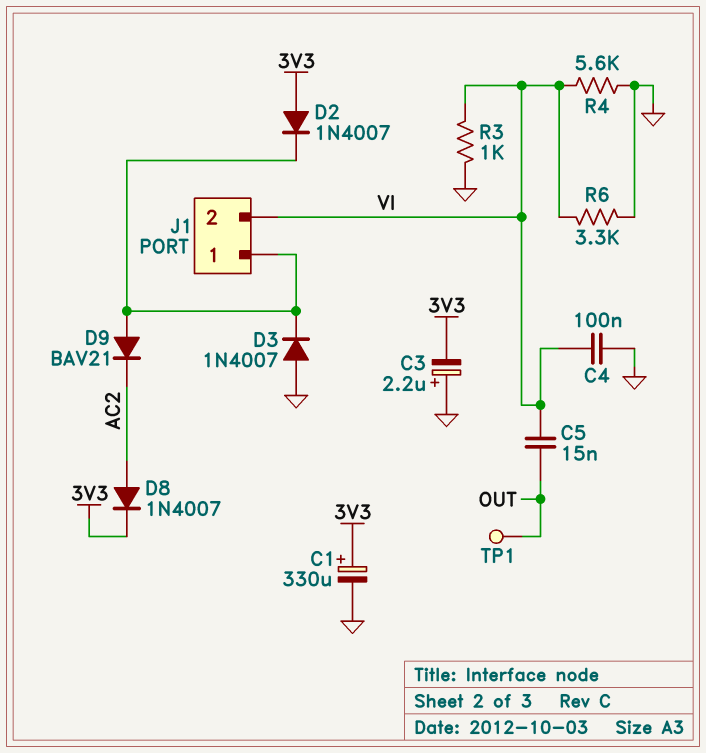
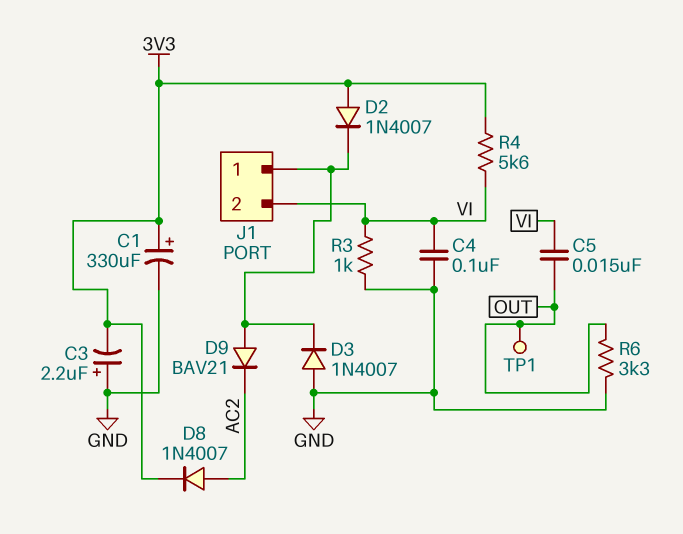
R4: 5.6k (GND, VI) -> 5.6k (3V3, VI)
R6: 3.3k (GND, VI) -> 3.3k (GND, OUT)

